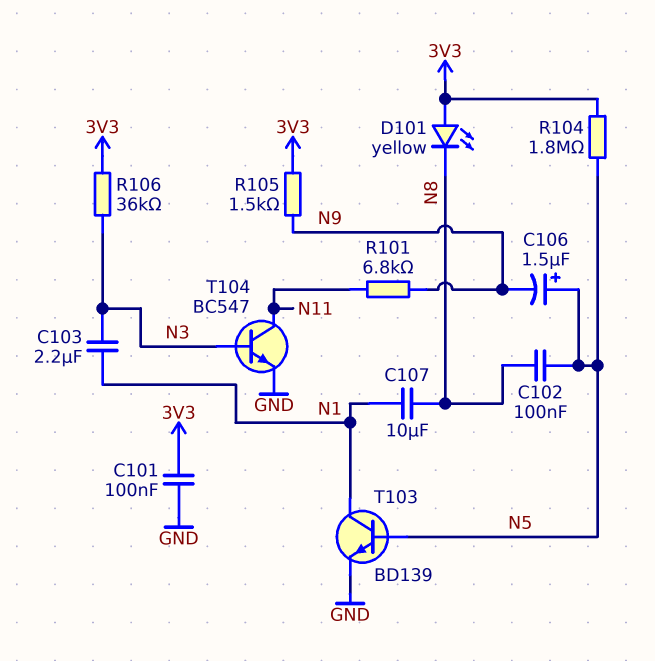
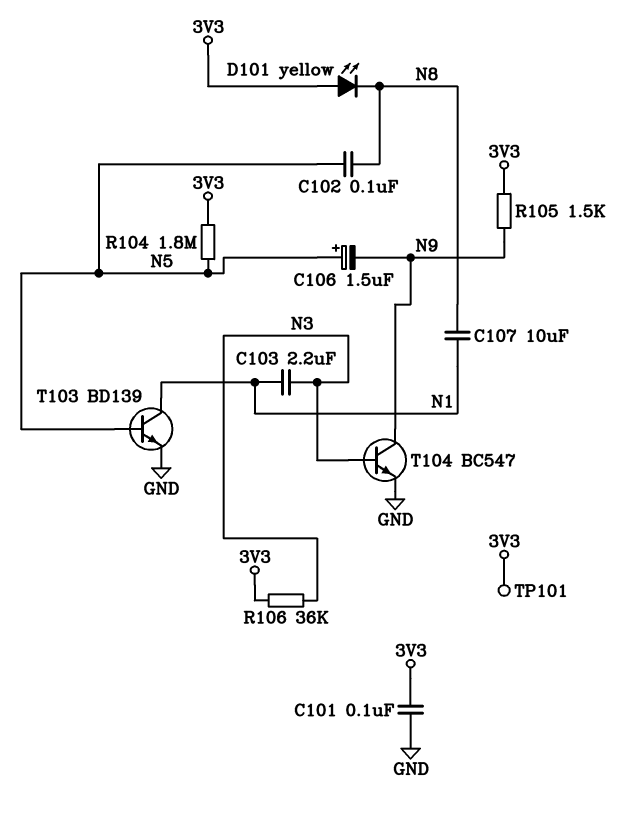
R101: 6.8k (N9, N11) -> none
T104: NPN BC547 (B N3, C N11, E GND) -> NPN BC547 (B N3, C N9, E GND)
TP101: none -> test point (3V3)

